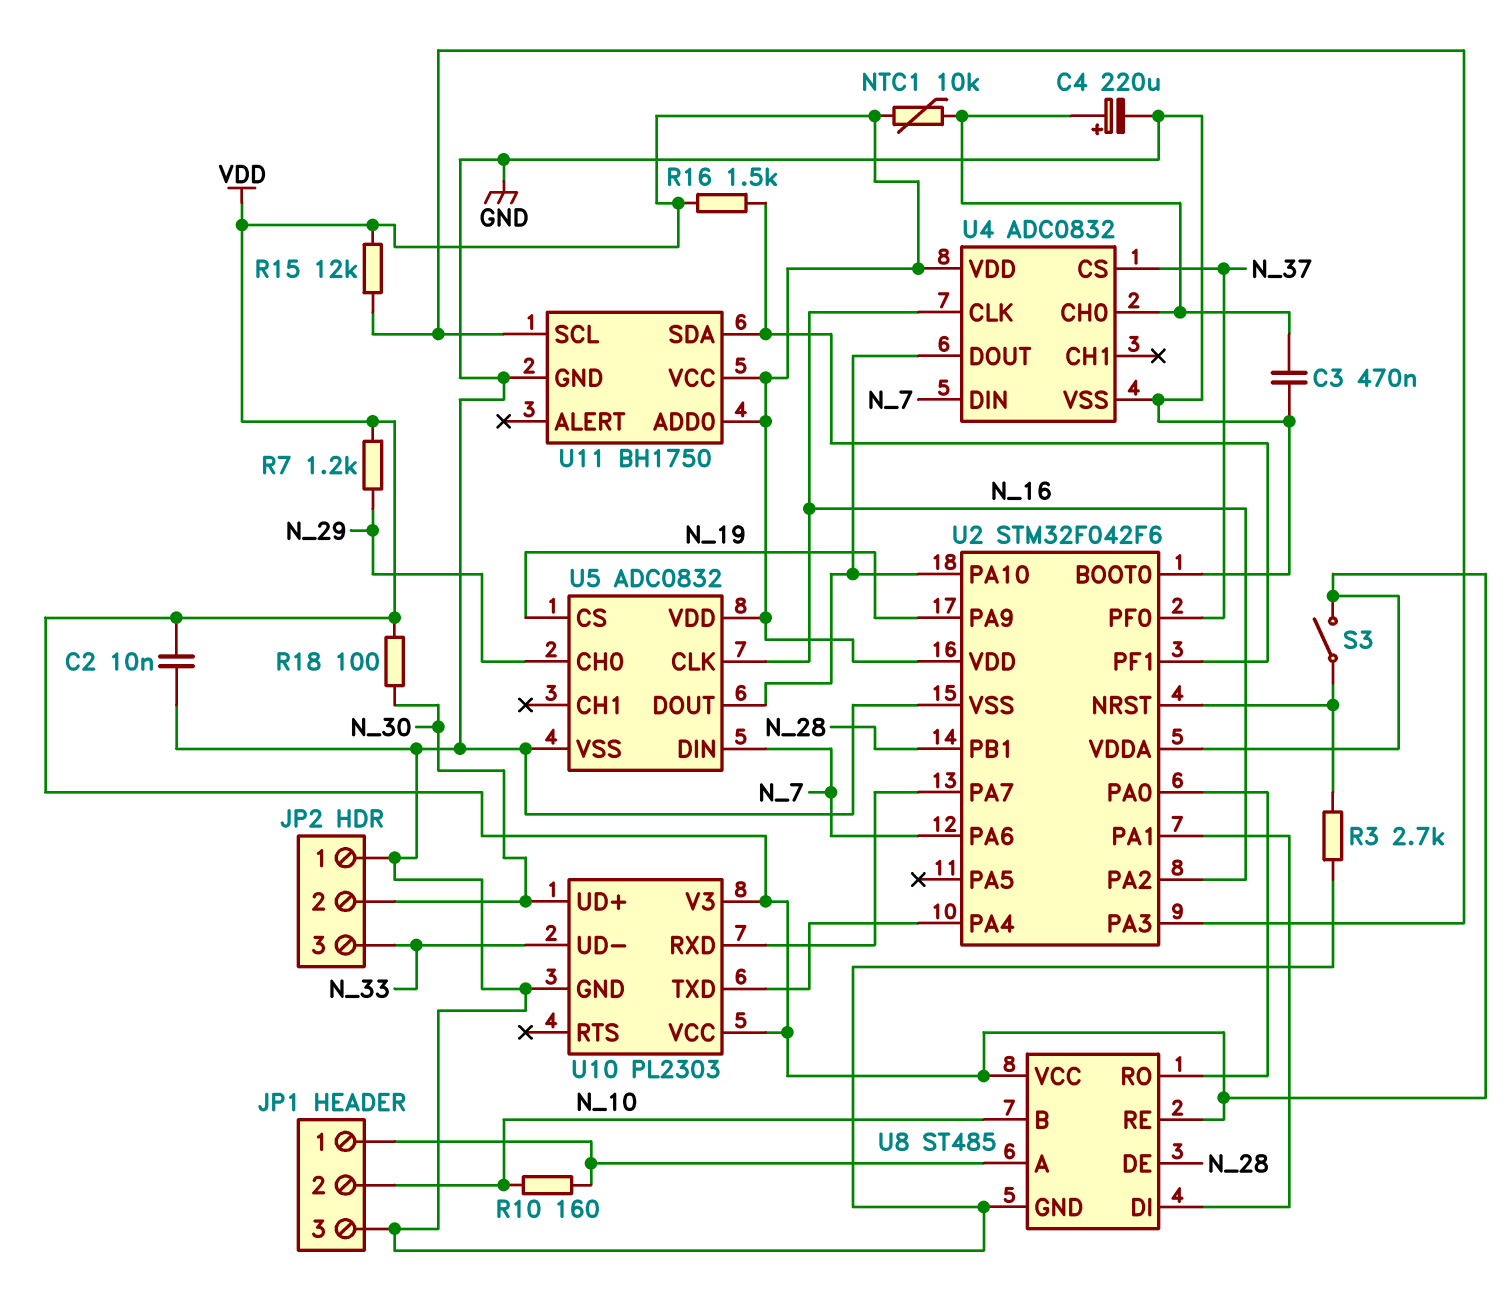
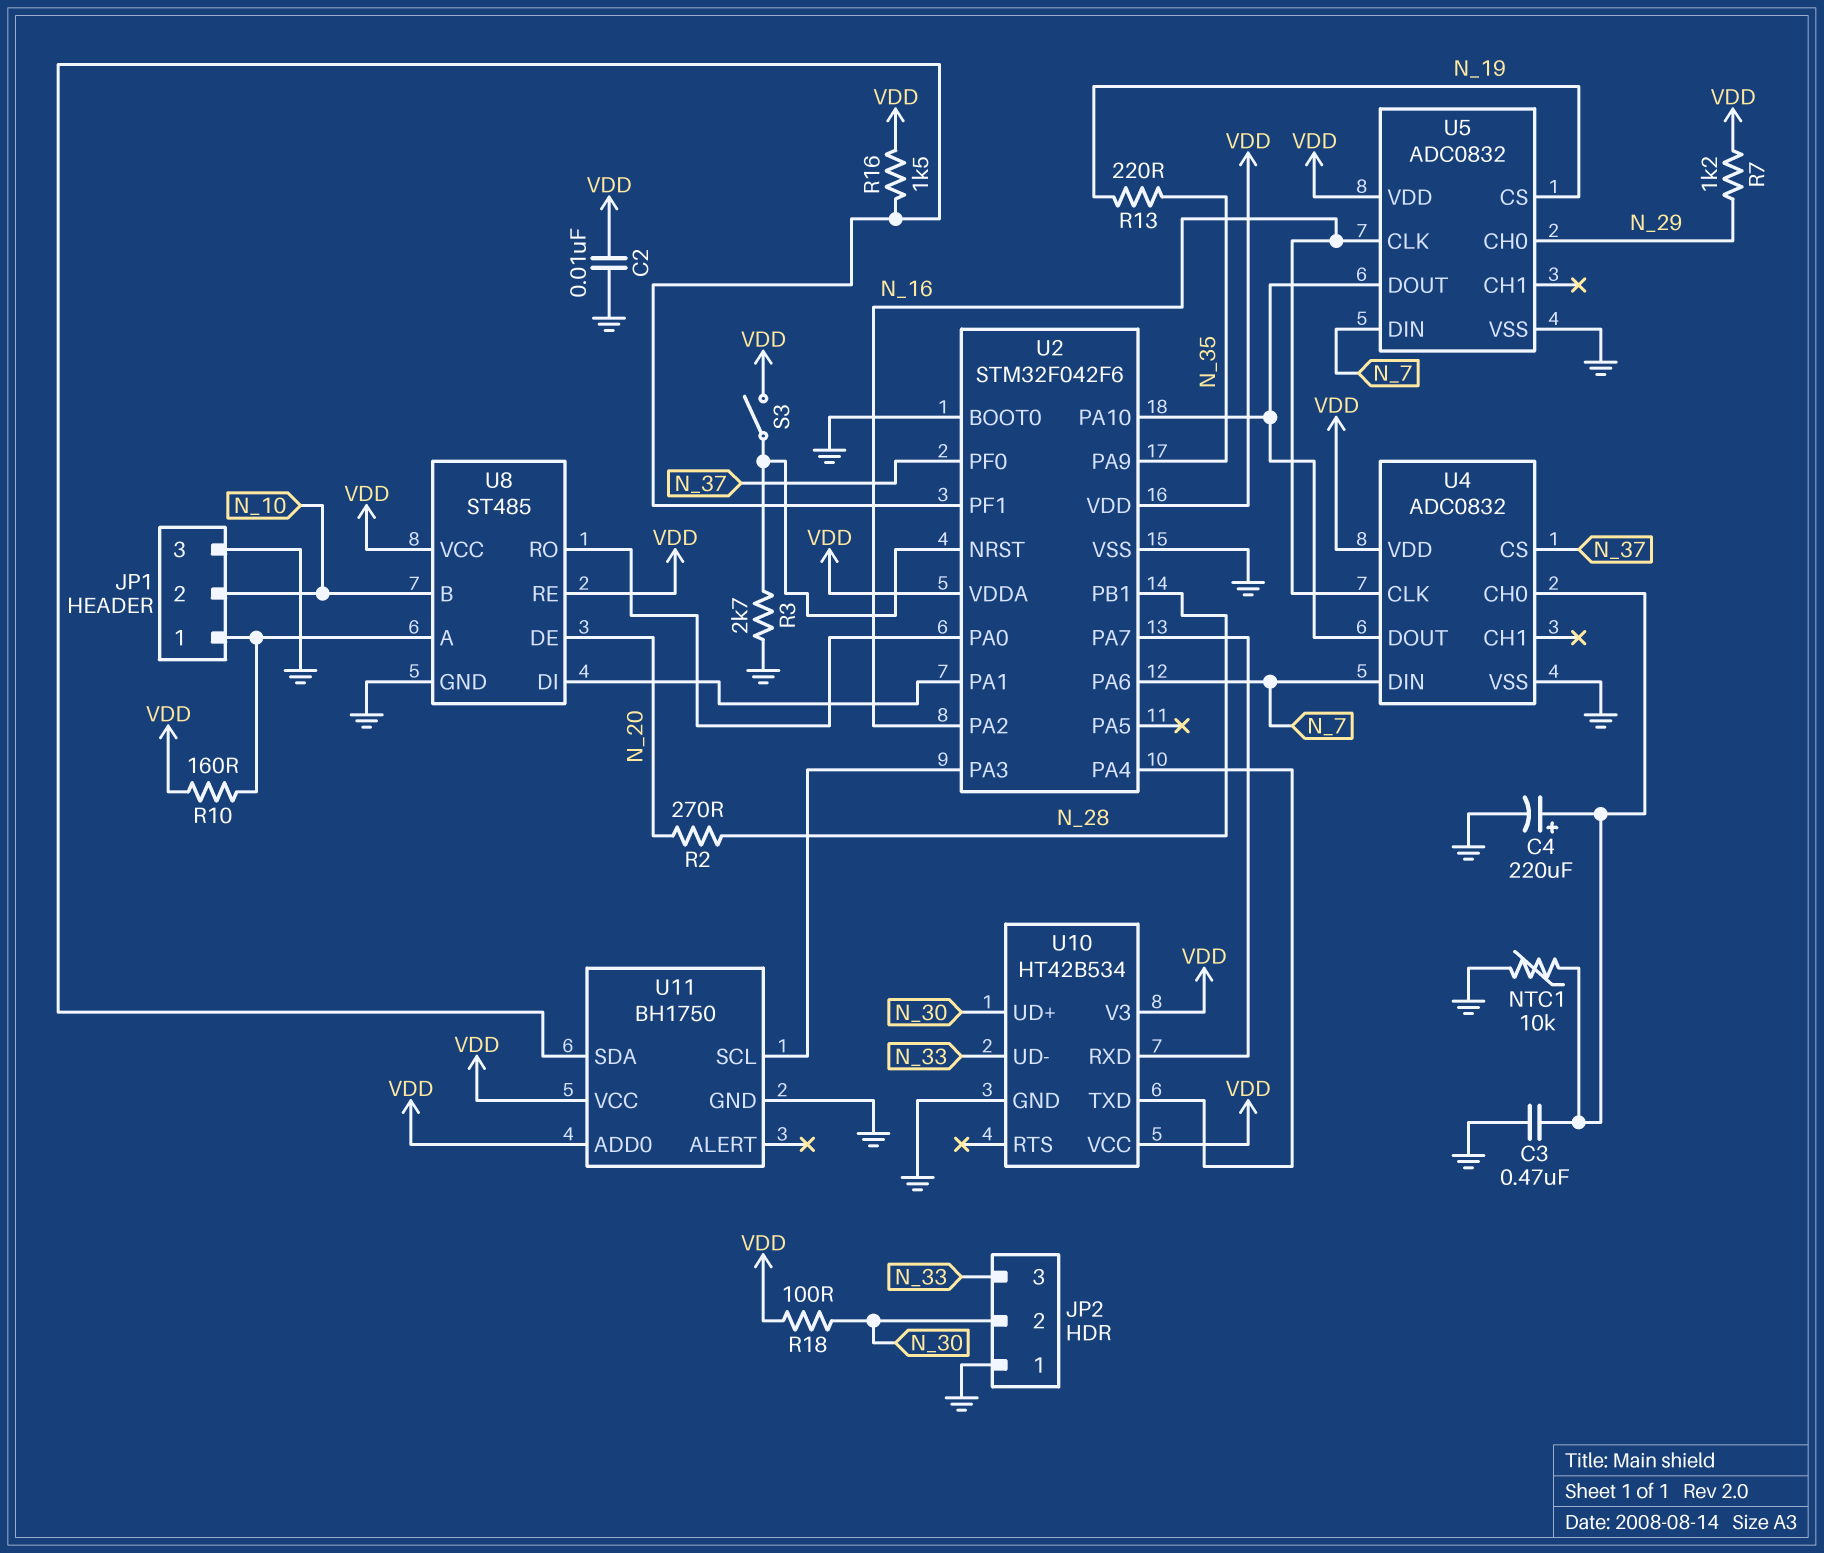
NTC1: 10k (U4/CH0, VDD) -> 10k (GND, U4/CH0)
R2: none -> 270 (N_20, N_28)
R10: 160 (JP1/1, N_10) -> 160 (JP1/1, VDD)
R13: none -> 220 (N_19, N_35)
R15: 12k (U2/PA3, VDD) -> none
U2 pin PA9: N_19 -> N_35
U8 pin DE: N_28 -> N_20
U10: PL2303 -> HT42B534

